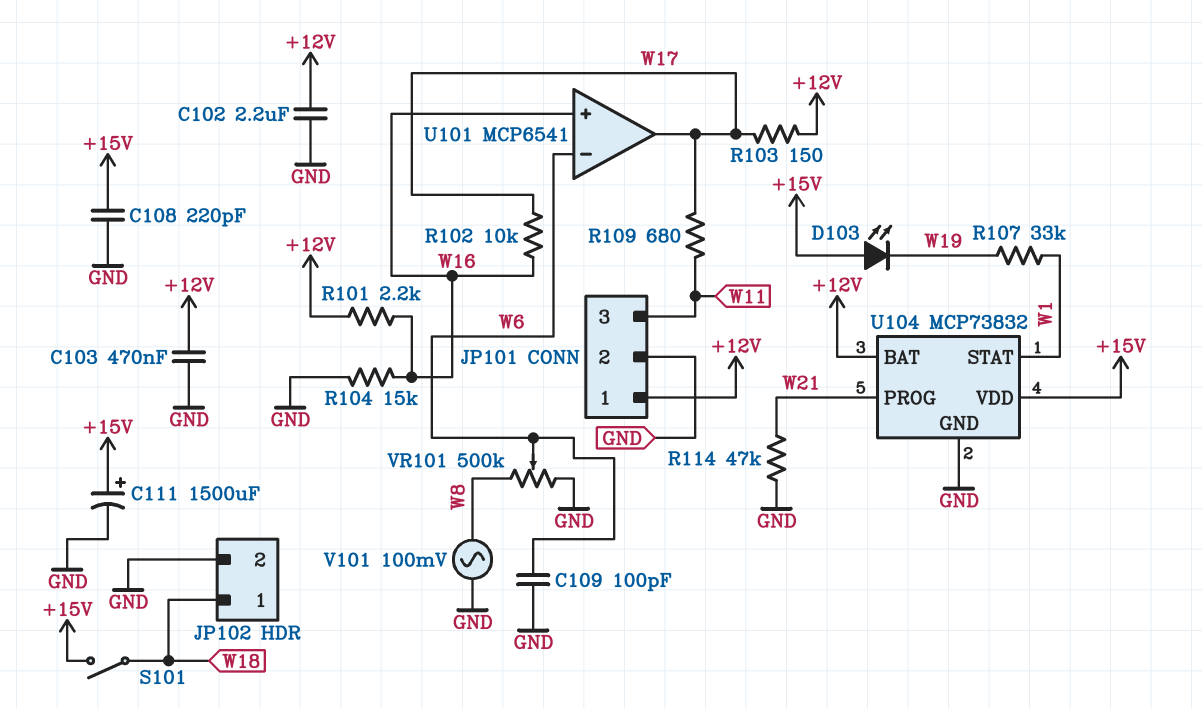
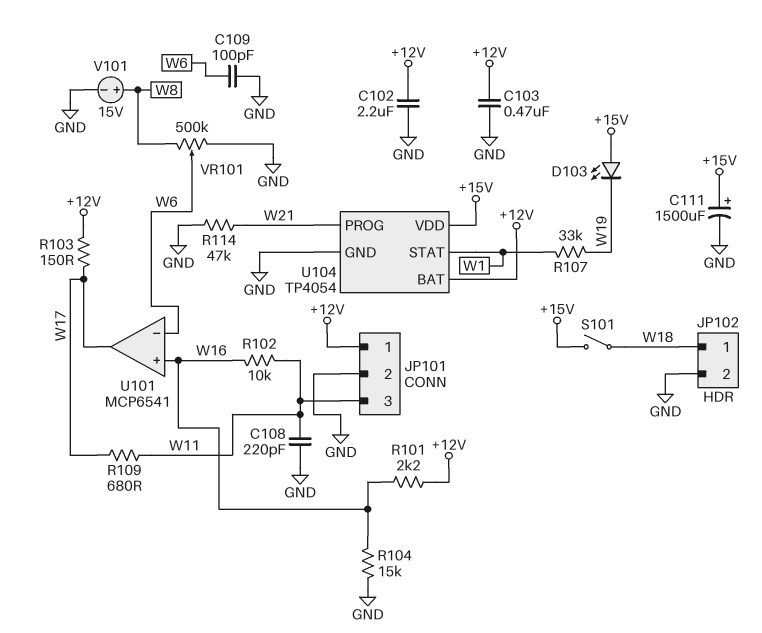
C108: 220pF (+15V, GND) -> 220pF (GND, W11)
R102: 10k (W16, W17) -> 10k (W11, W16)
U104: MCP73832 -> TP4054
V101: AC 100mV (GND, W8) -> 15V (plus W8, minus GND)

